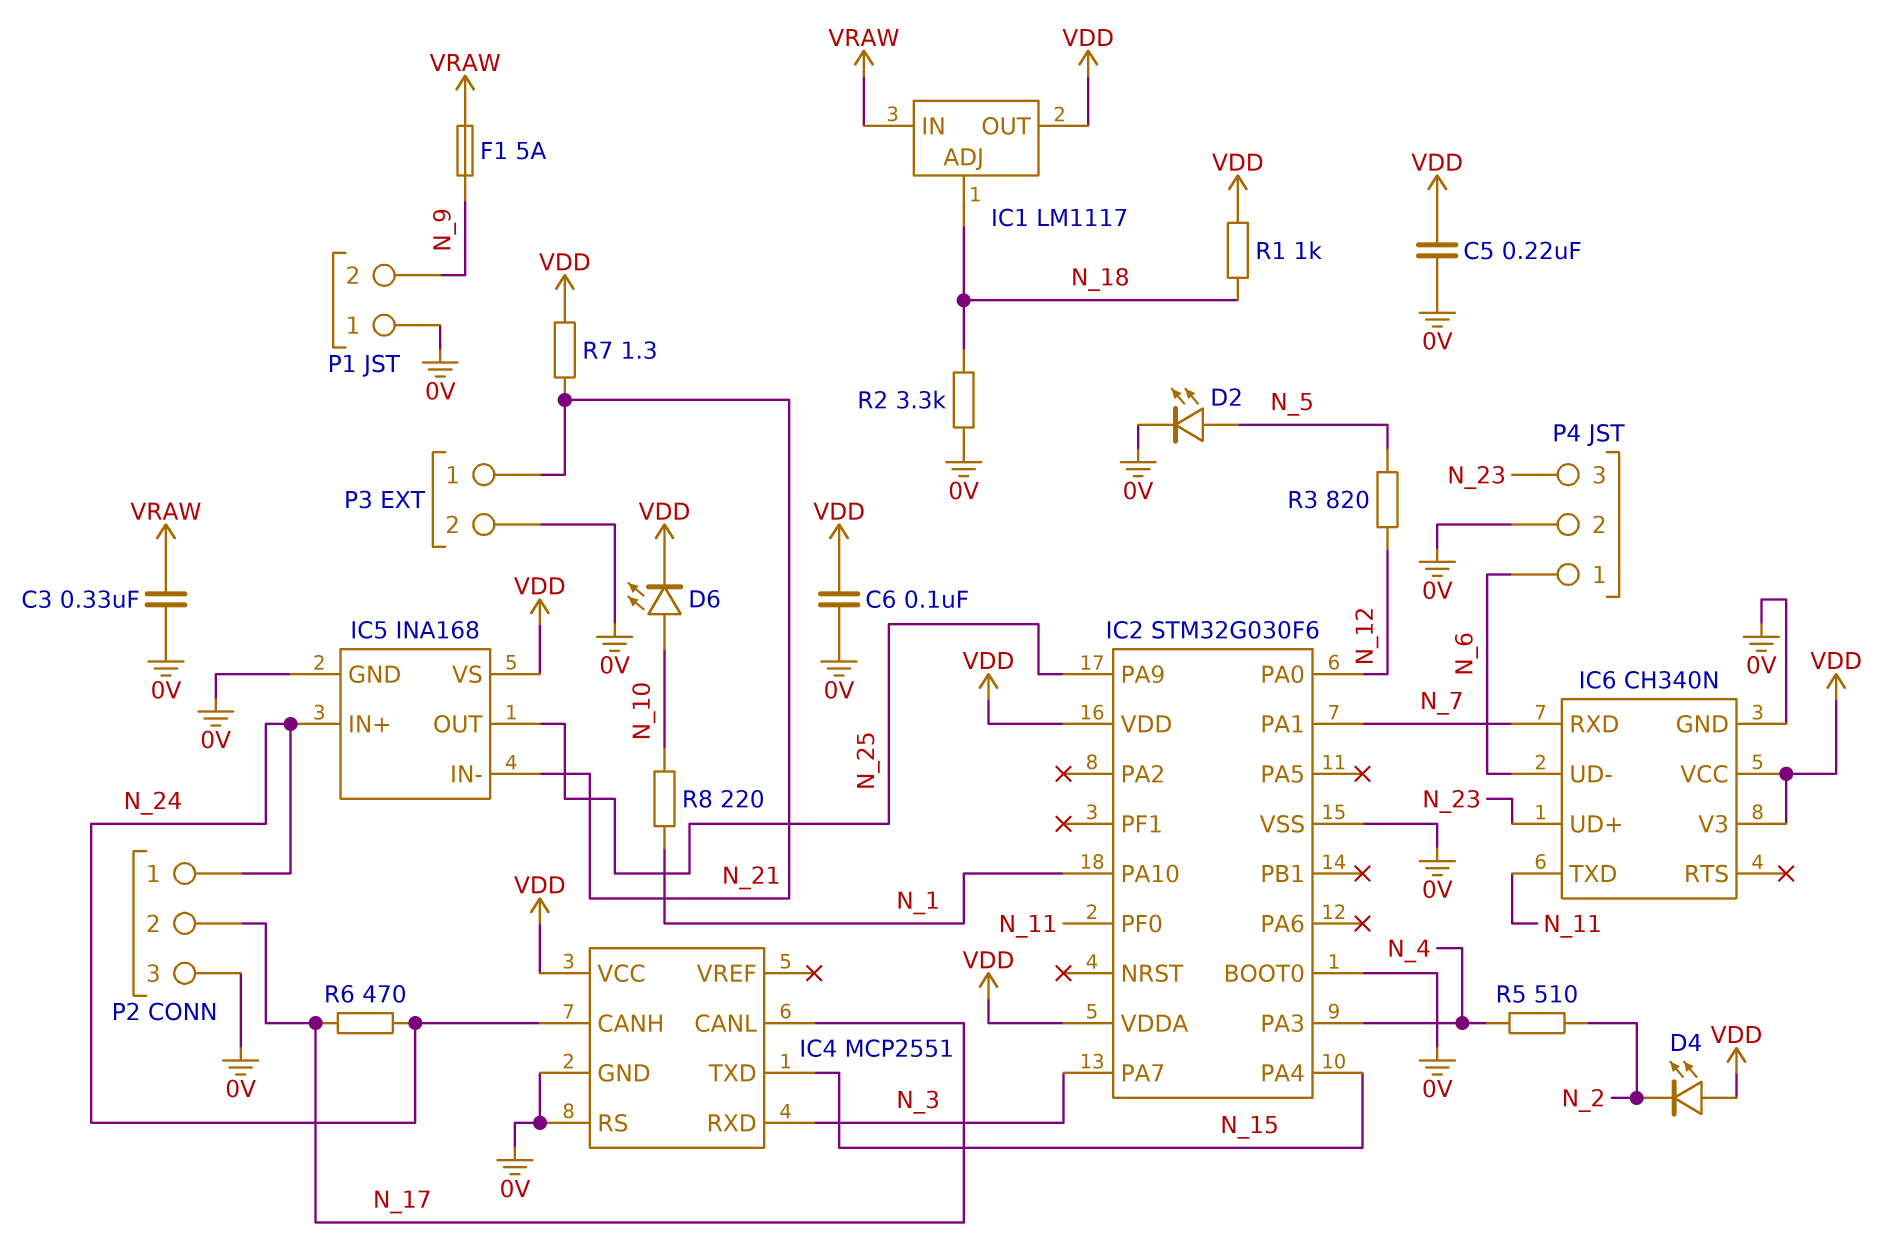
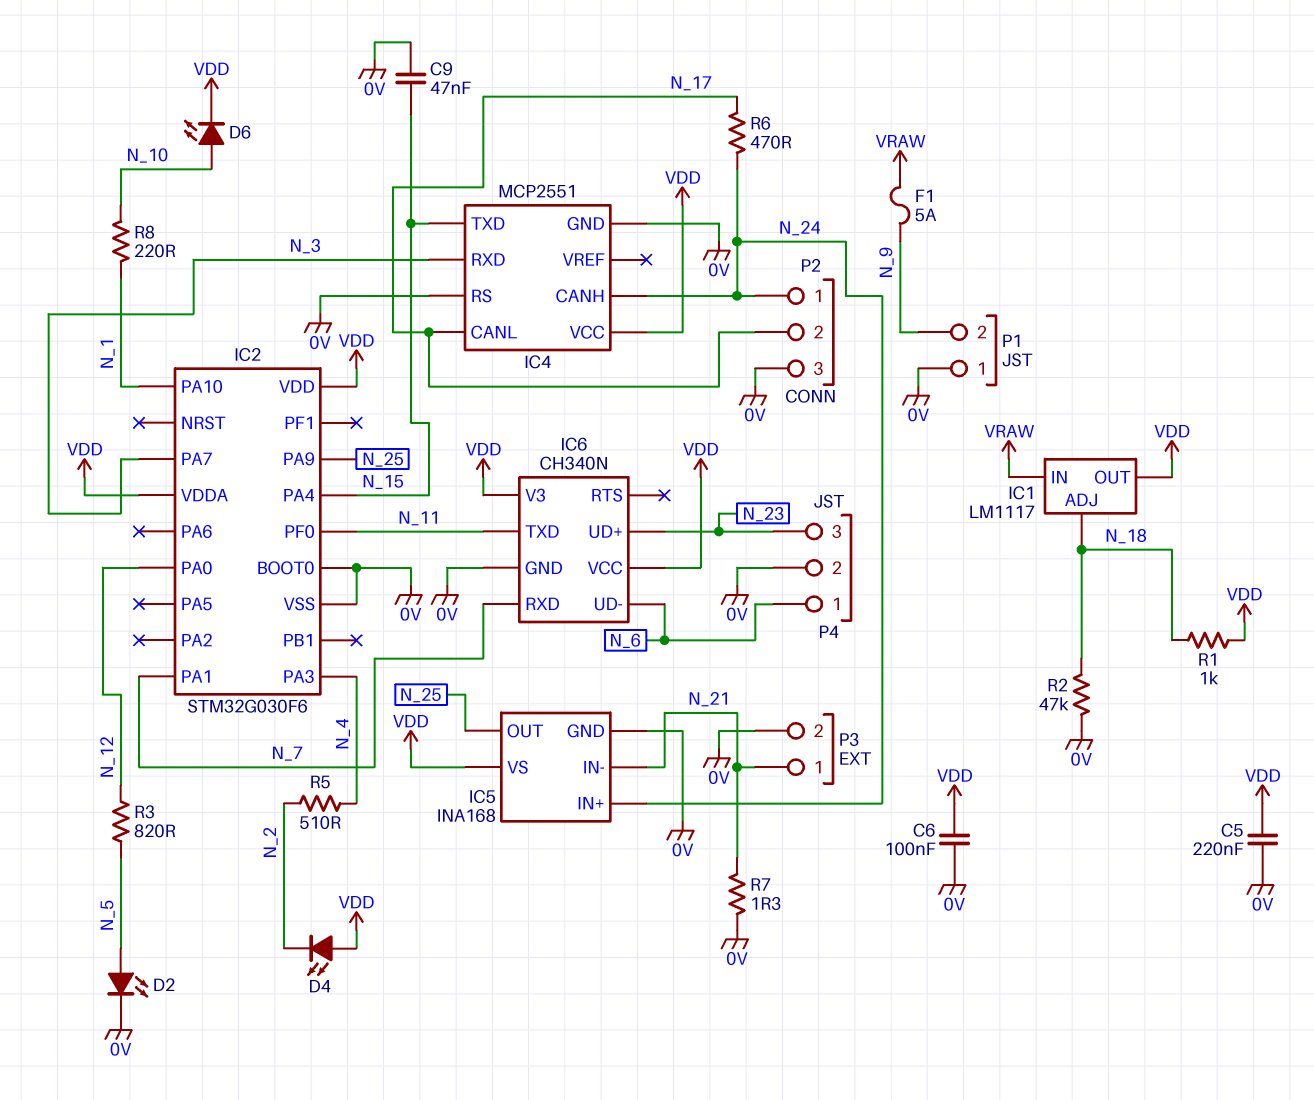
C3: 330nF (0V, VRAW) -> none
C9: none -> 47nF (0V, N_15)
R2: 3.3k (0V, N_18) -> 47k (0V, N_18)
R7: 1.3 (N_21, VDD) -> 1.3 (0V, N_21)

